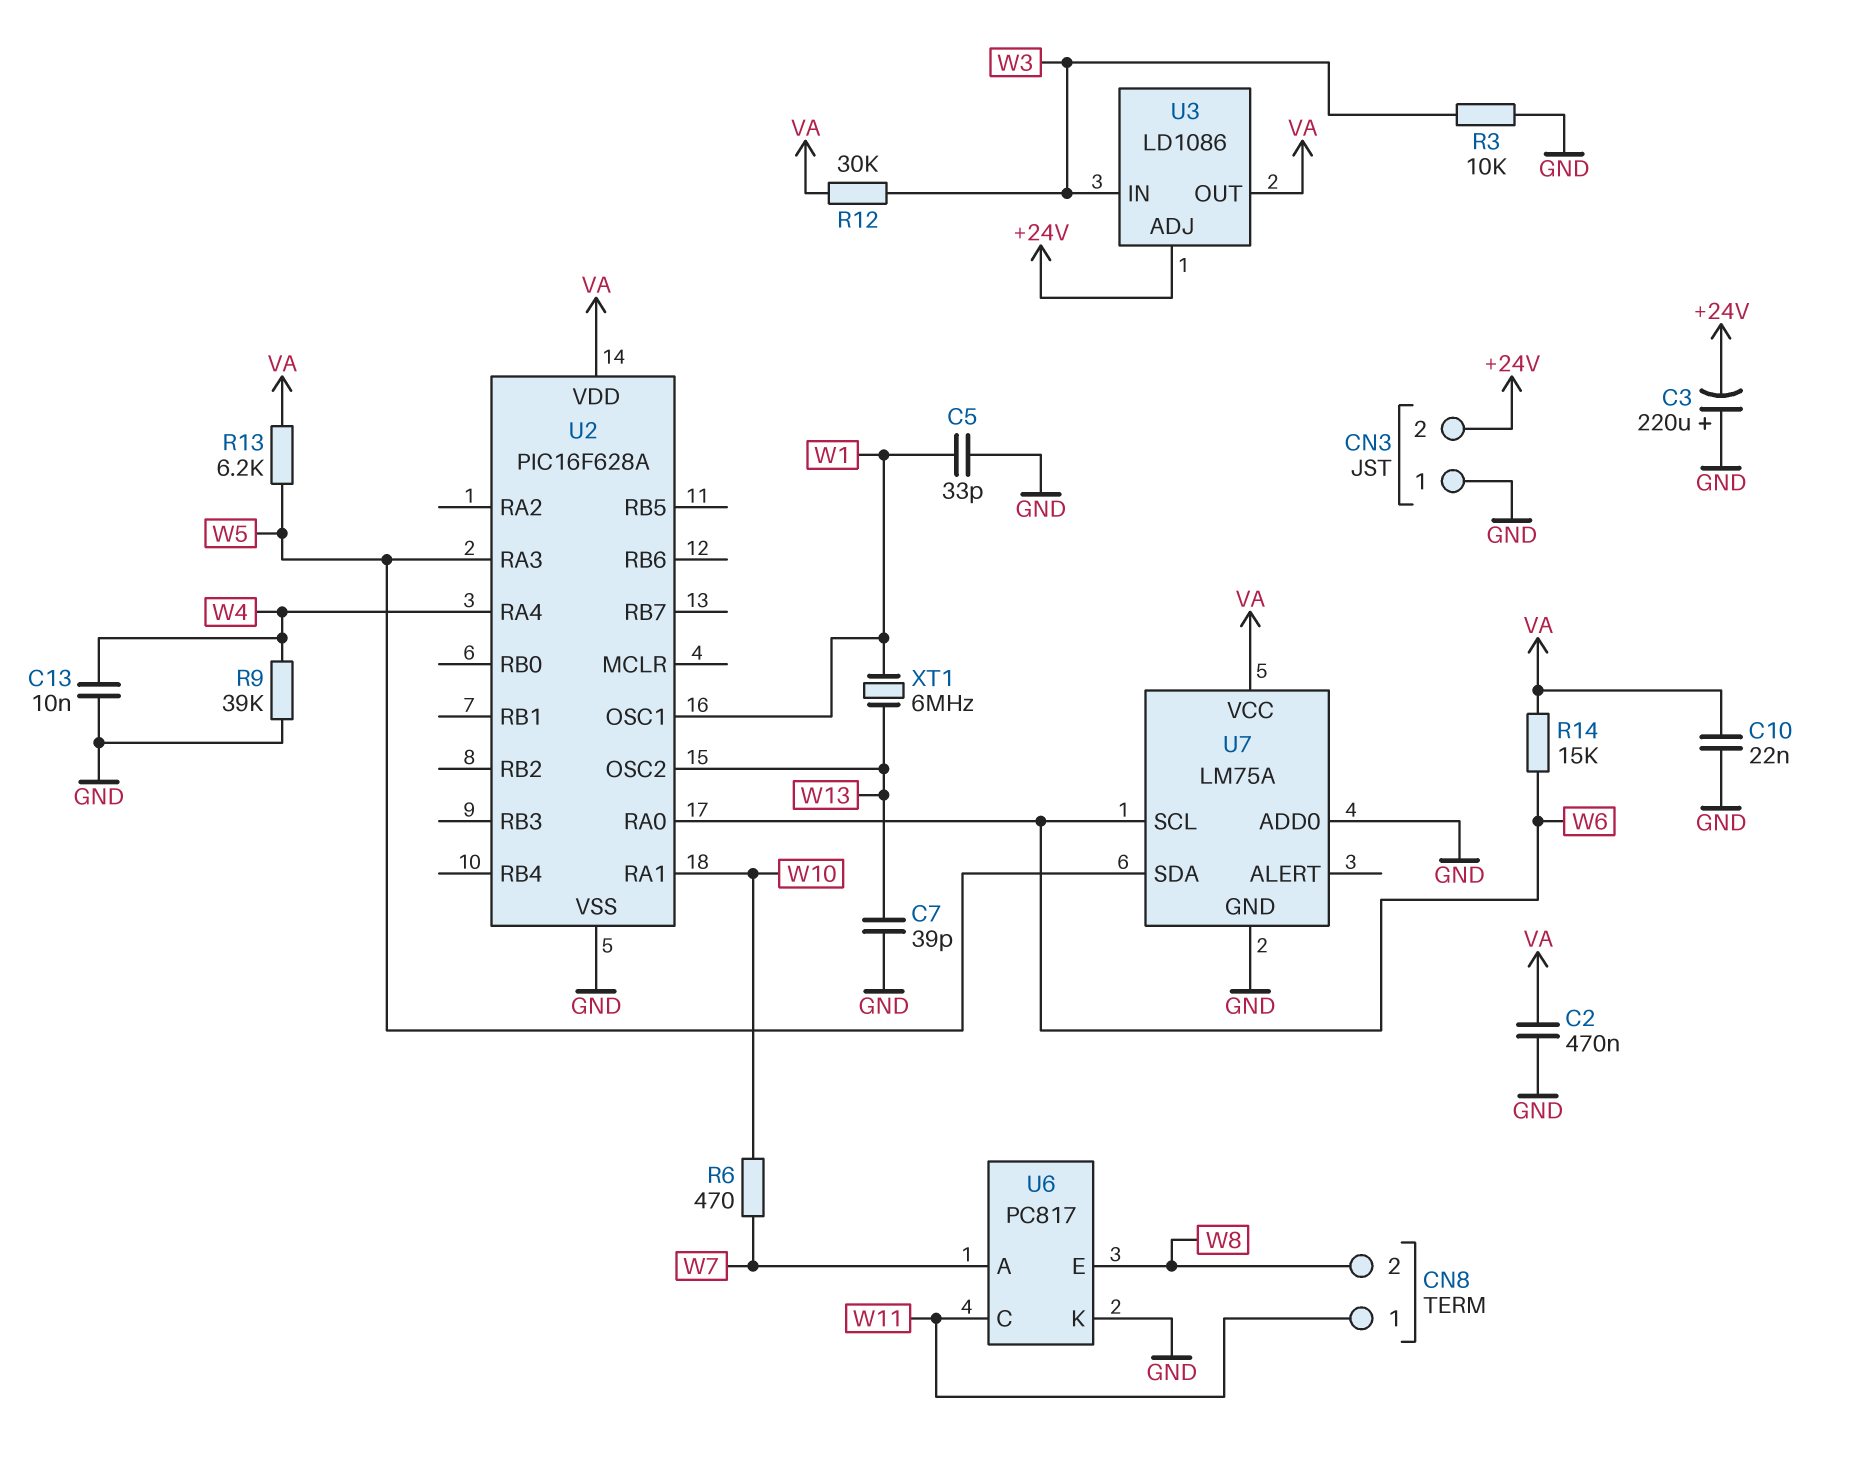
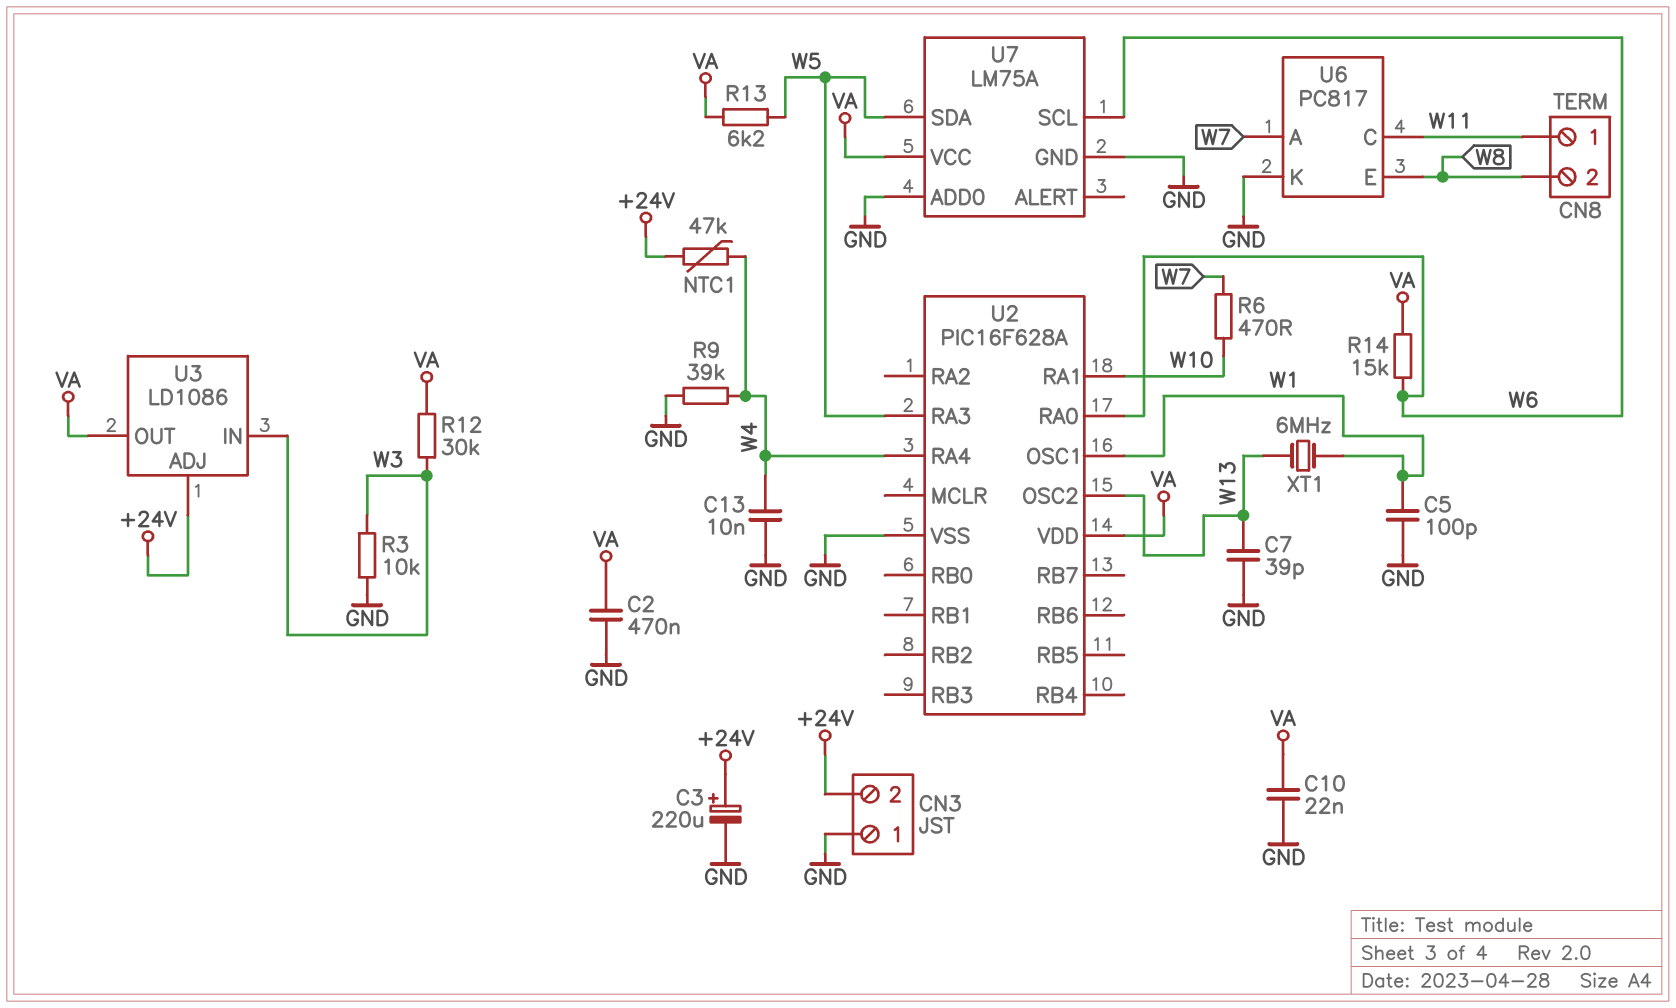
C3: 220uF (plus GND, minus +24V) -> 220uF (plus +24V, minus GND)
C5: 33pF (GND, W1) -> 100pF (GND, W1)
NTC1: none -> 47k (+24V, W4)

